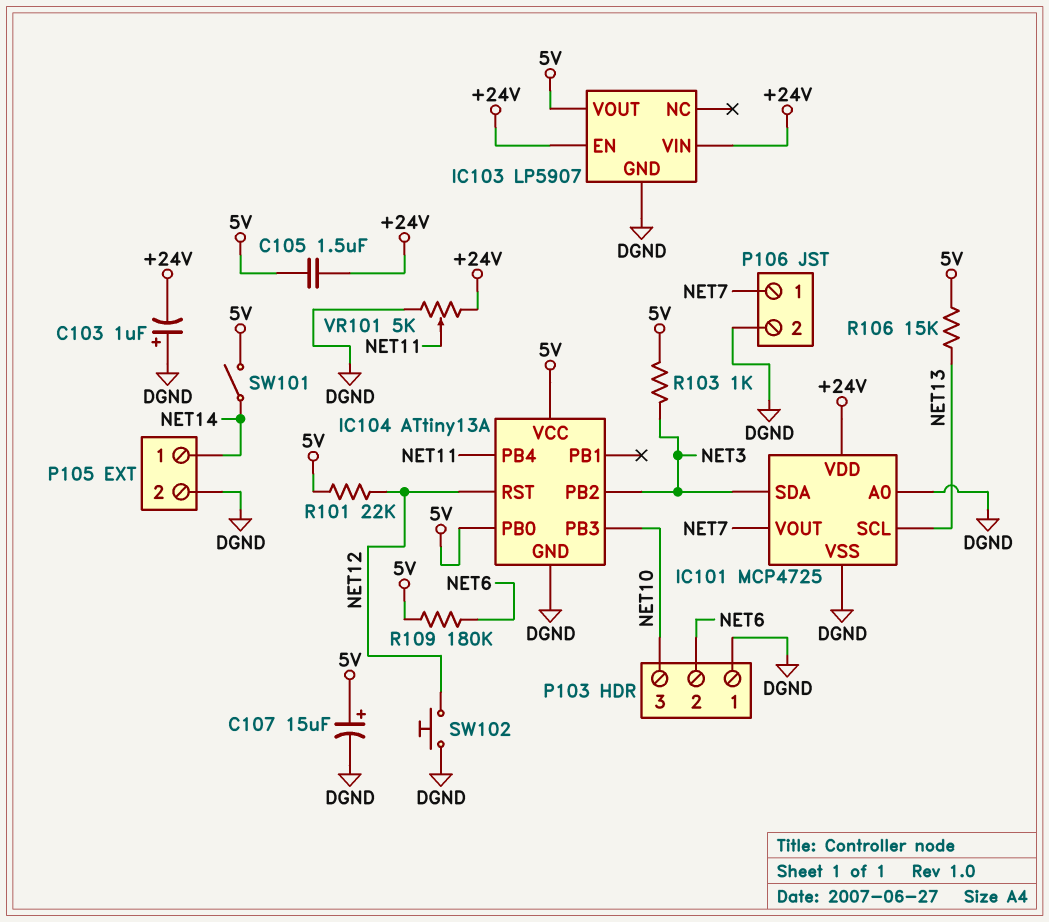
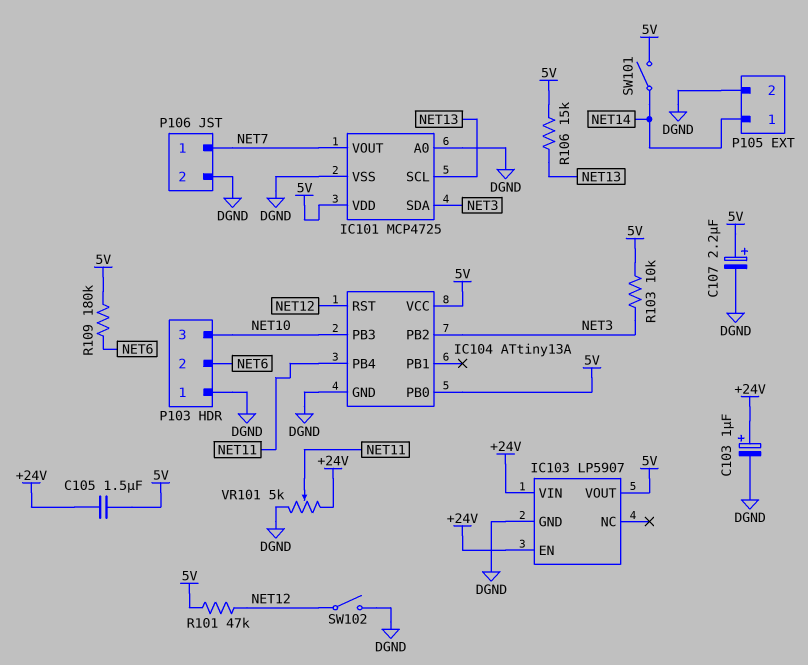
C103: 1uF (plus DGND, minus +24V) -> 1uF (plus +24V, minus DGND)
C107: 15uF (plus 5V, minus DGND) -> 2.2uF (plus 5V, minus DGND)
IC101 pin VDD: +24V -> 5V
R101: 22k (5V, NET12) -> 47k (5V, NET12)
R103: 1k (5V, NET3) -> 10k (5V, NET3)
SW102: button (DGND, NET12) -> switch (DGND, NET12)

